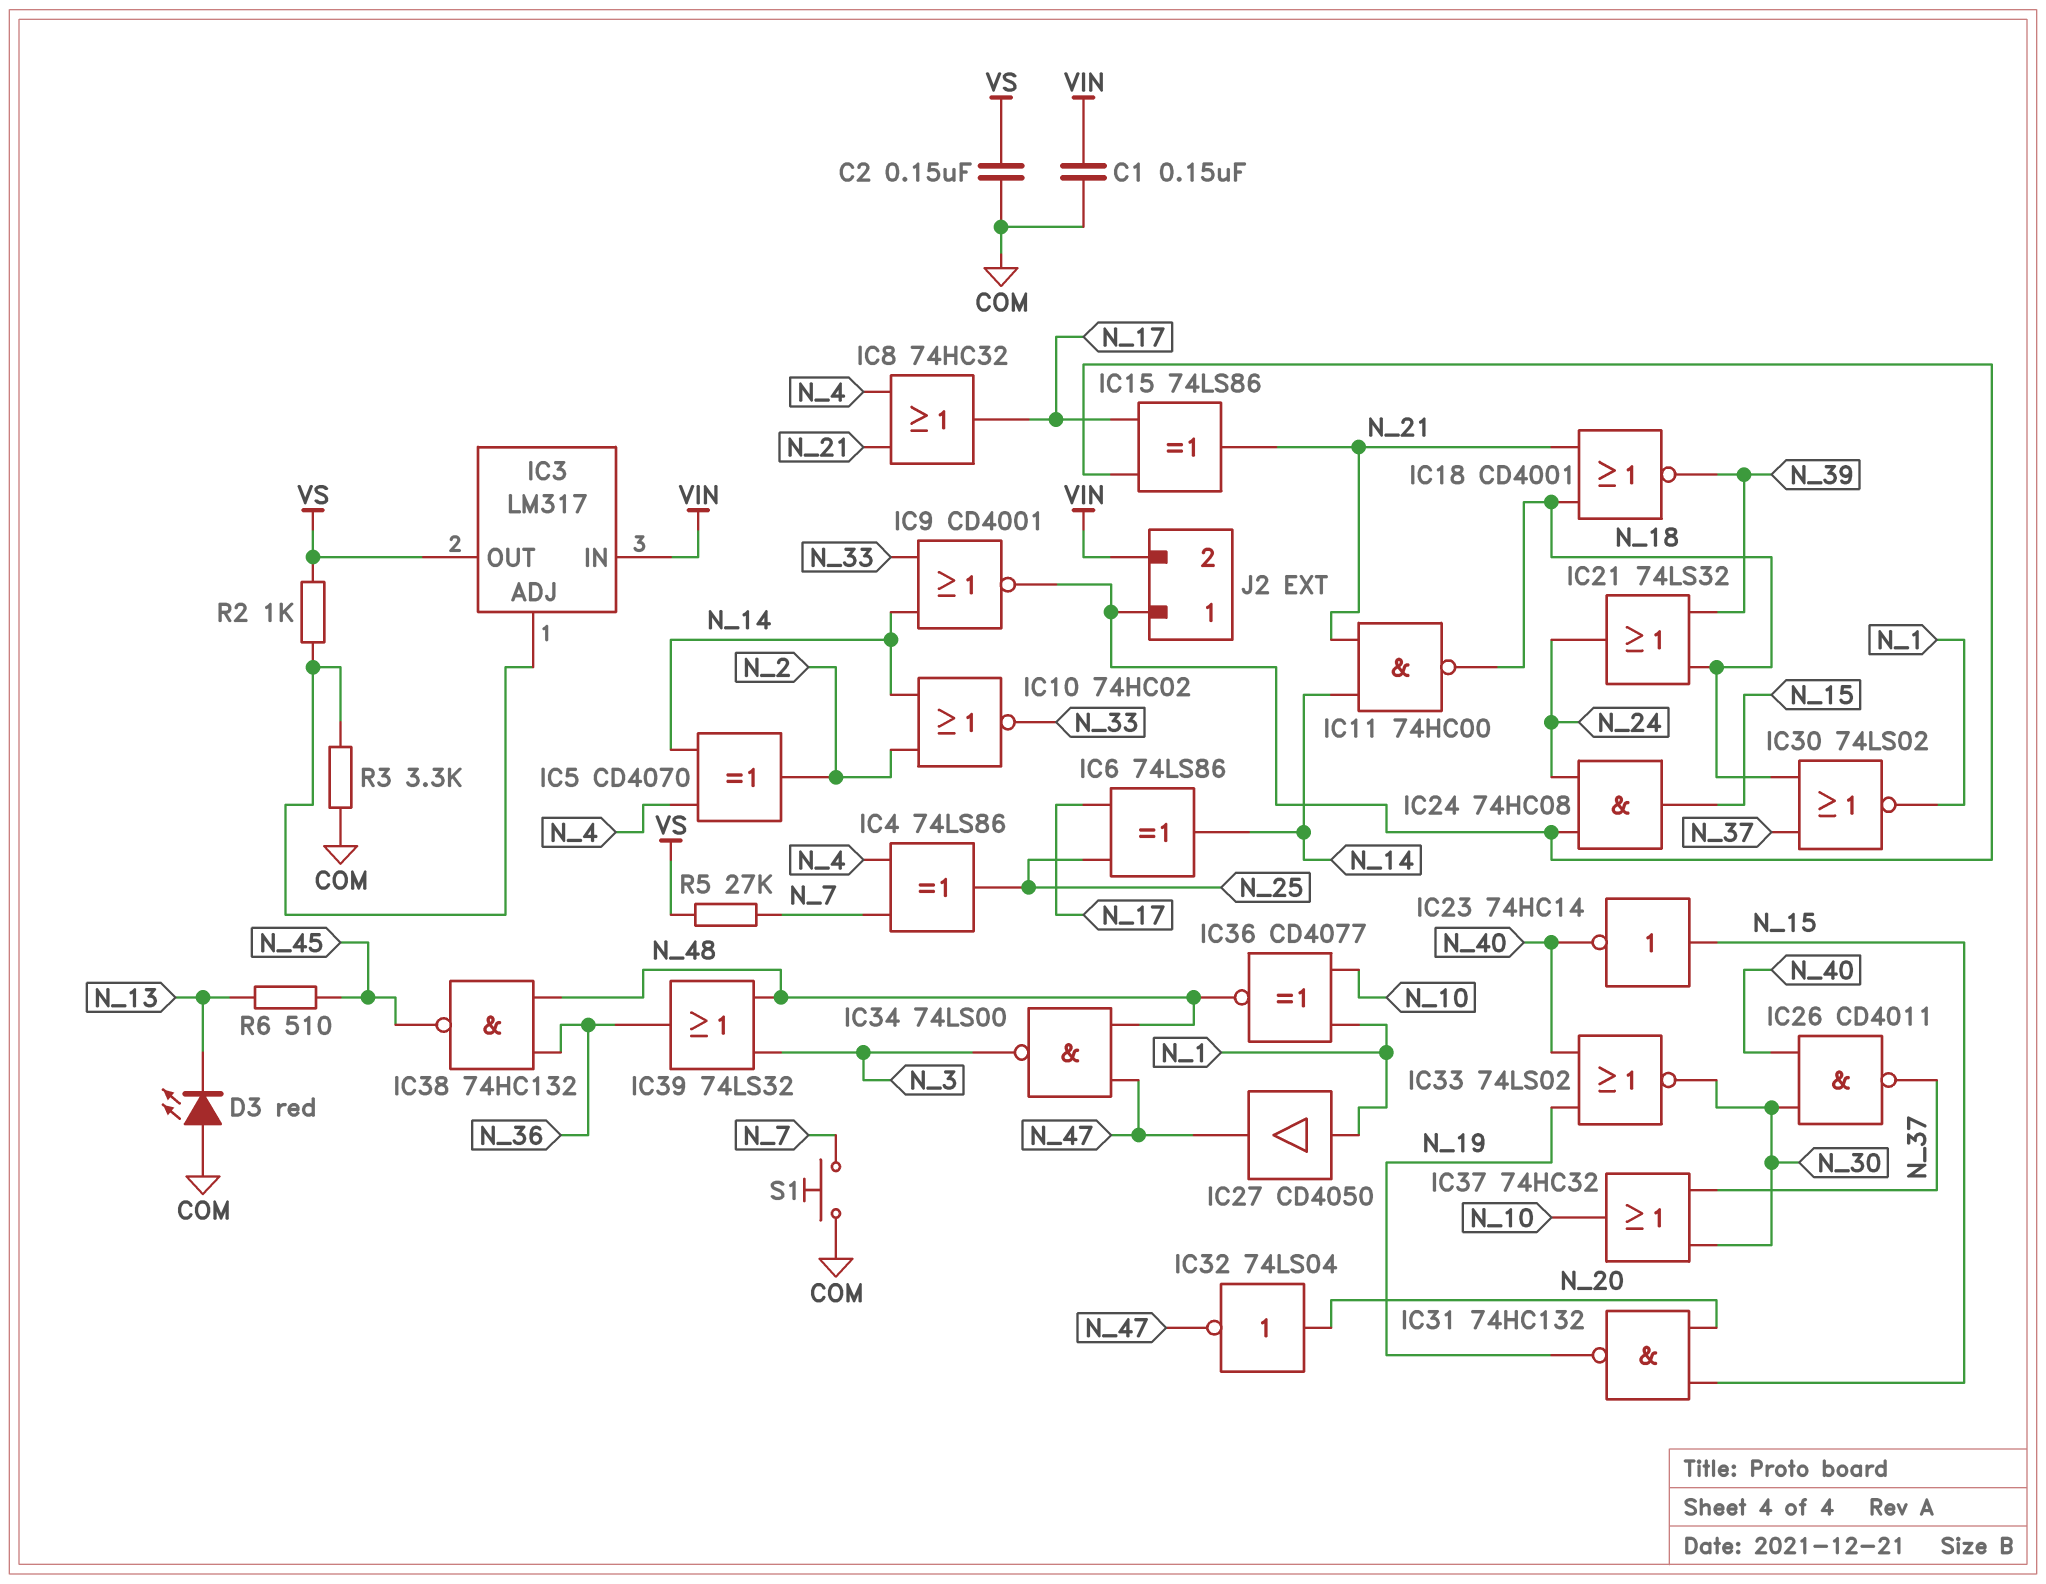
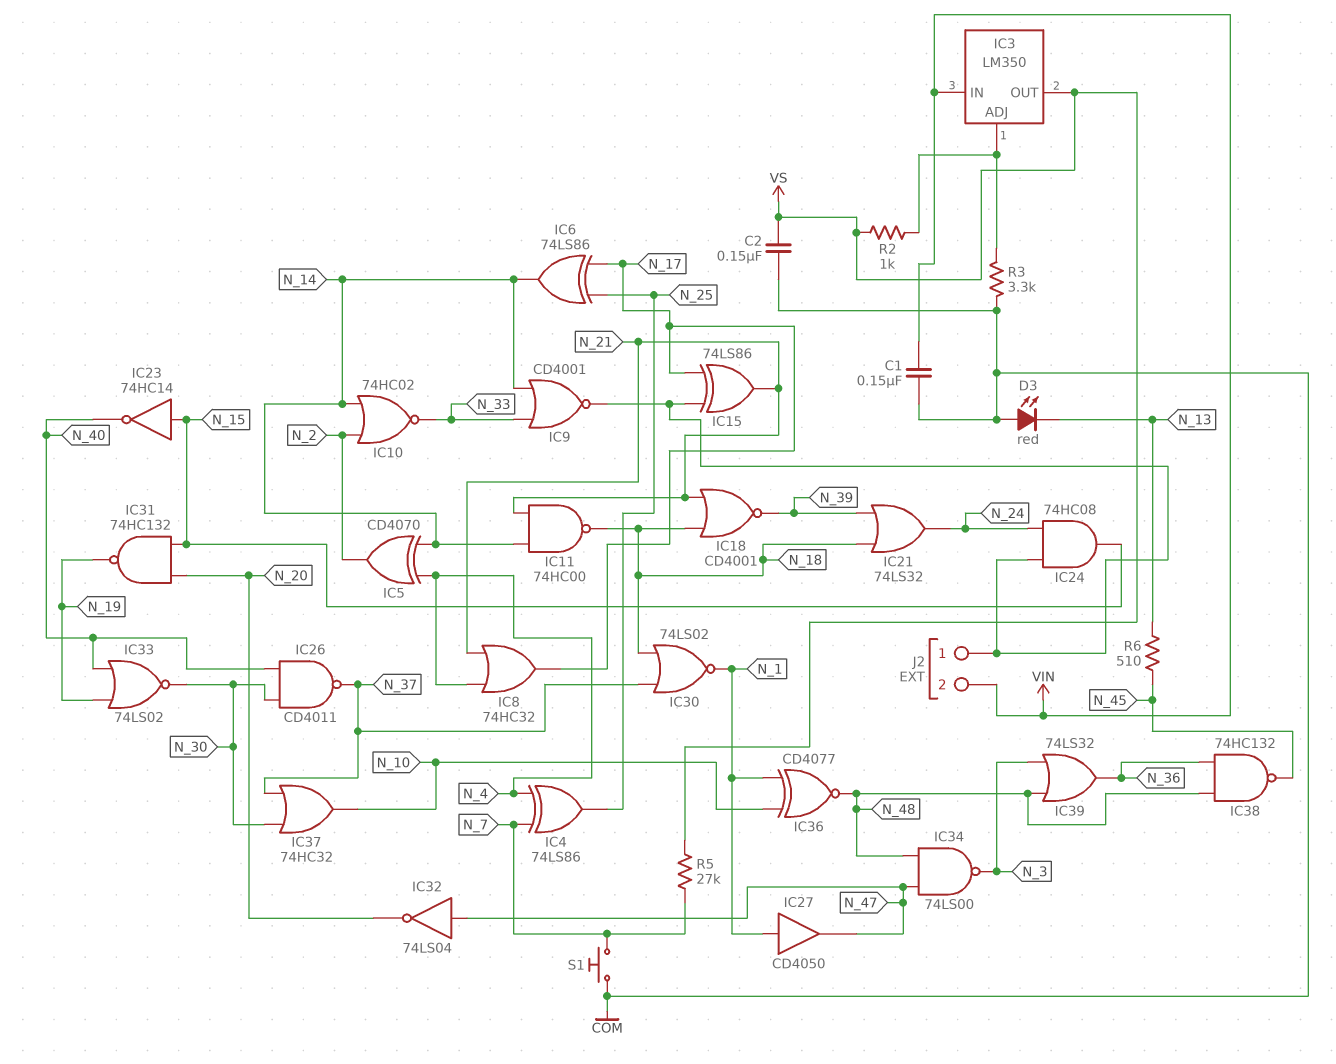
IC3: LM317 -> LM350
IC32: NOT 74LS04 (in N_20, out N_47) -> NOT 74LS04 (in N_47, out N_20)

